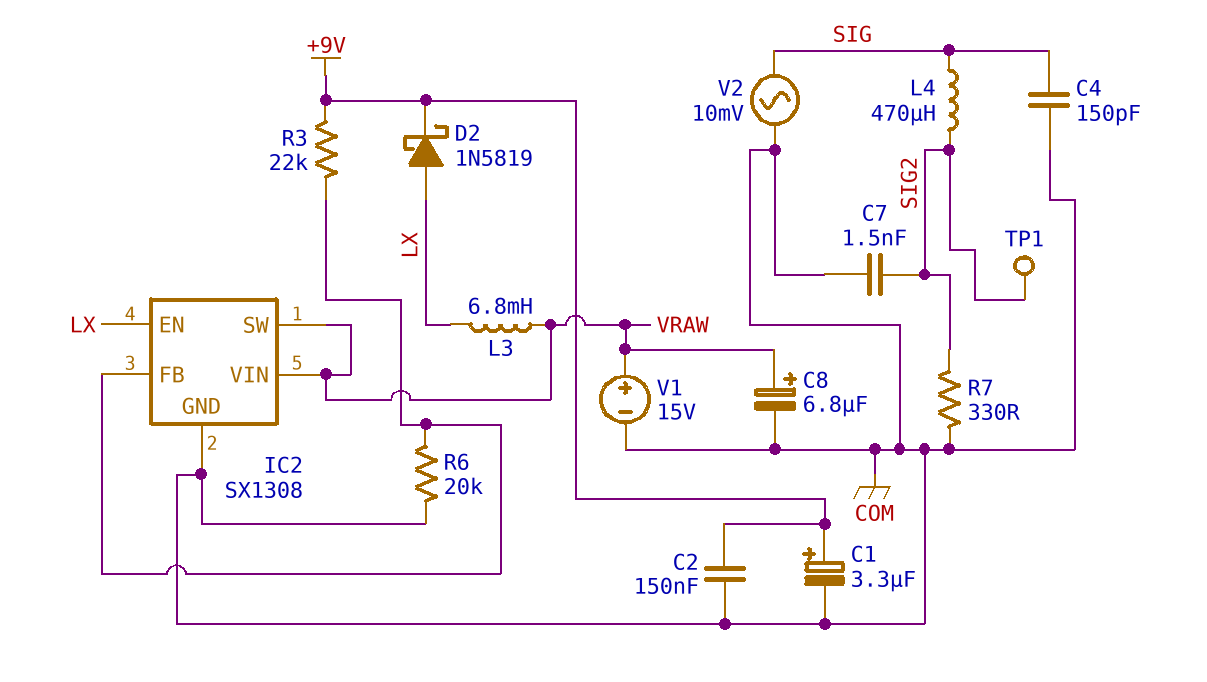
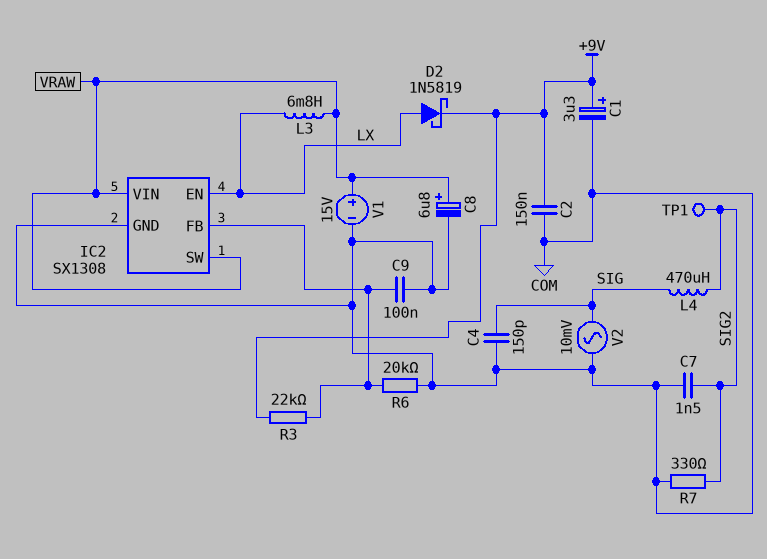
C9: none -> 100nF (COM, IC2/FB)

